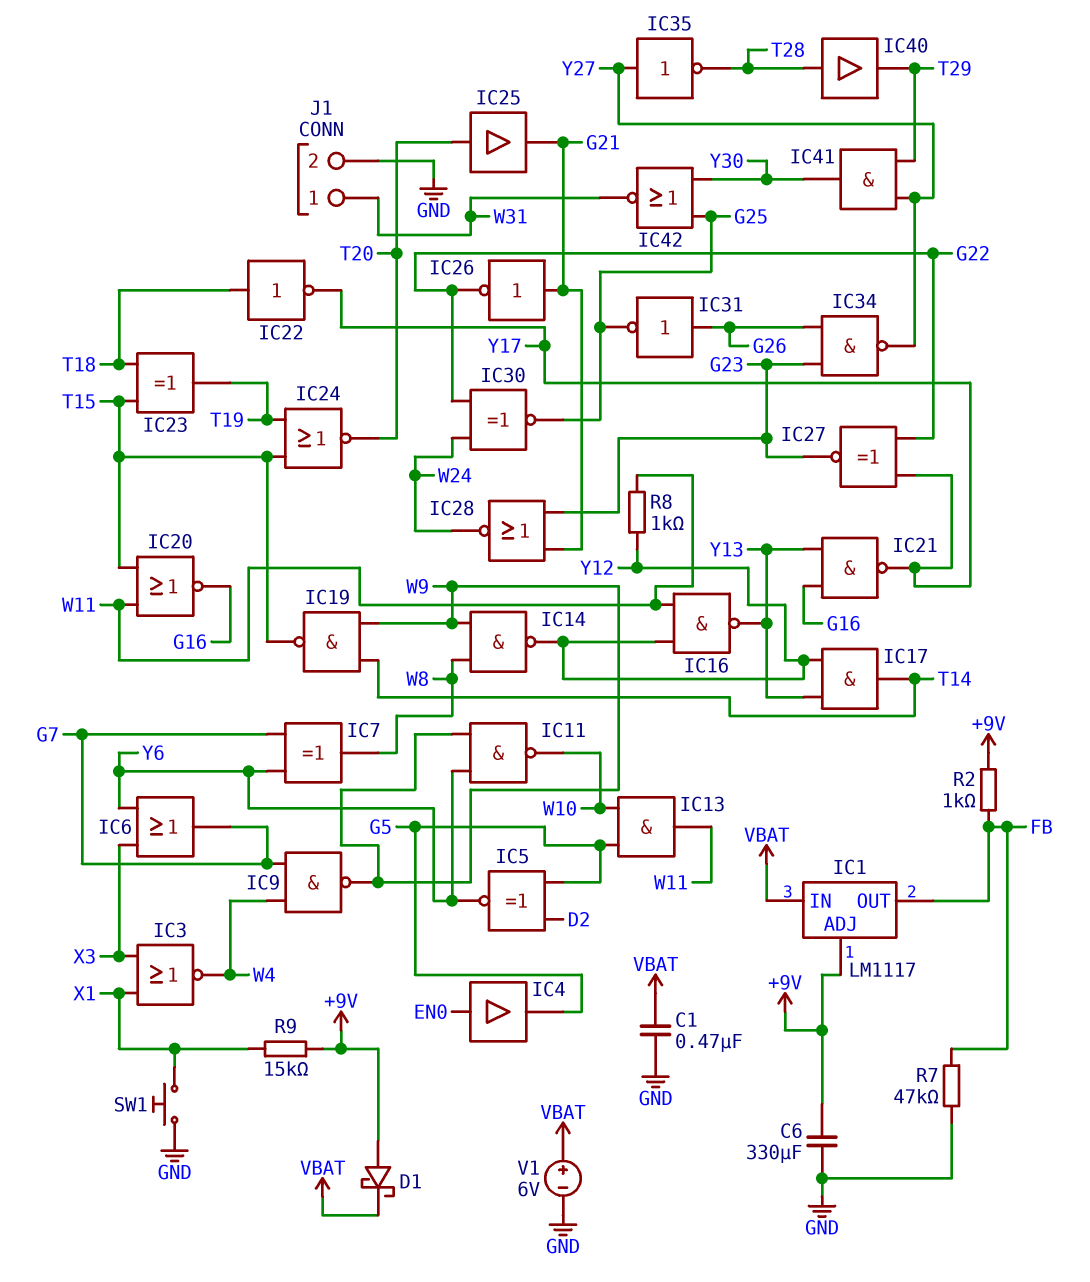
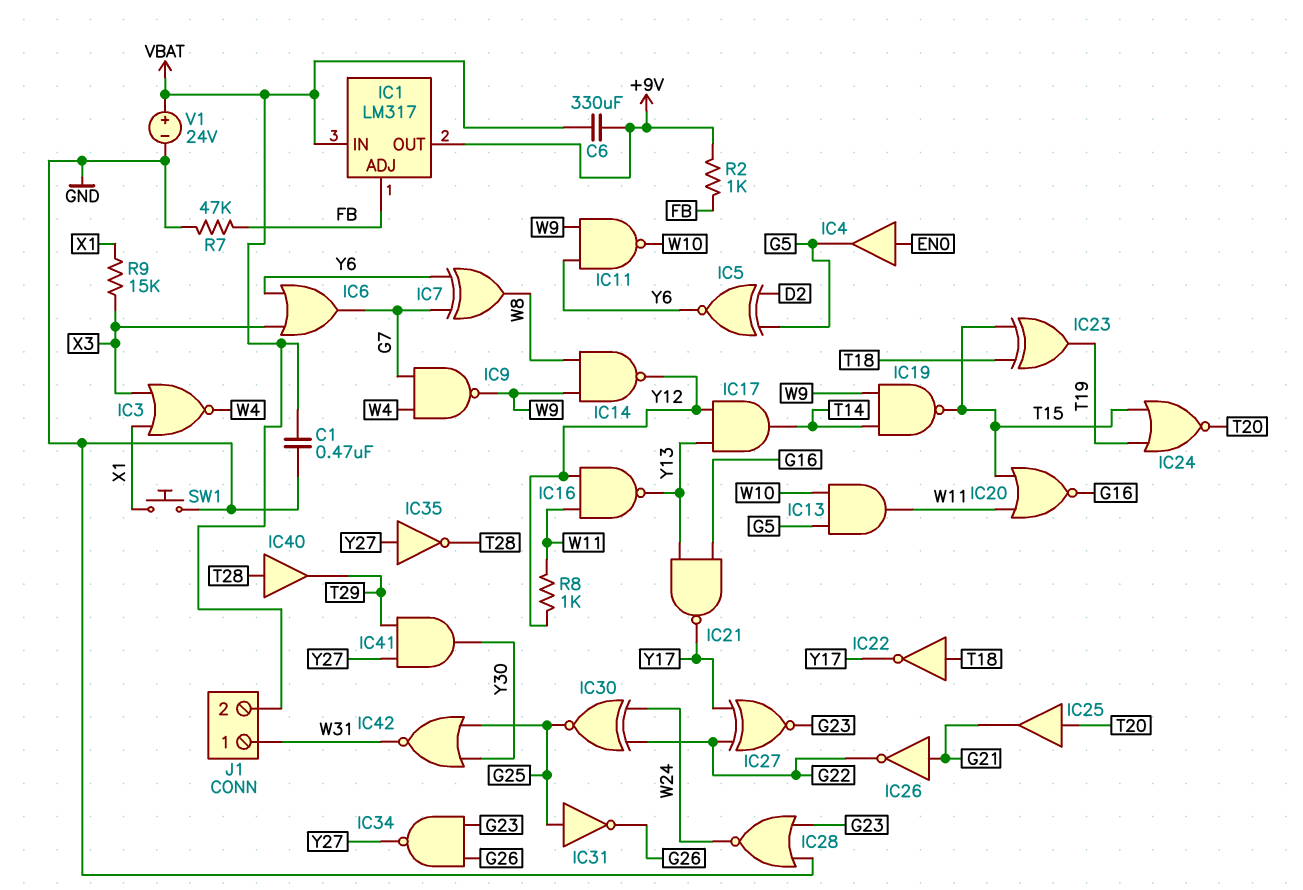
C6: 330uF (+9V, GND) -> 330uF (+9V, VBAT)
D1: schottky (A +9V, K VBAT) -> none
IC1: LM1117 -> LM317
IC1 pin ADJ: +9V -> FB
IC1 pin OUT: FB -> +9V
IC28: NOR (in G21, in G23, out W24) -> NOR (in G23, in GND, out W24)
IC31: NOT (in G26, out G25) -> NOT (in G25, out G26)
J1 pin 2: GND -> VBAT
R9: 15k (+9V, X1) -> 15k (X1, X3)
V1: 6V (plus VBAT, minus GND) -> 24V (plus VBAT, minus GND)

